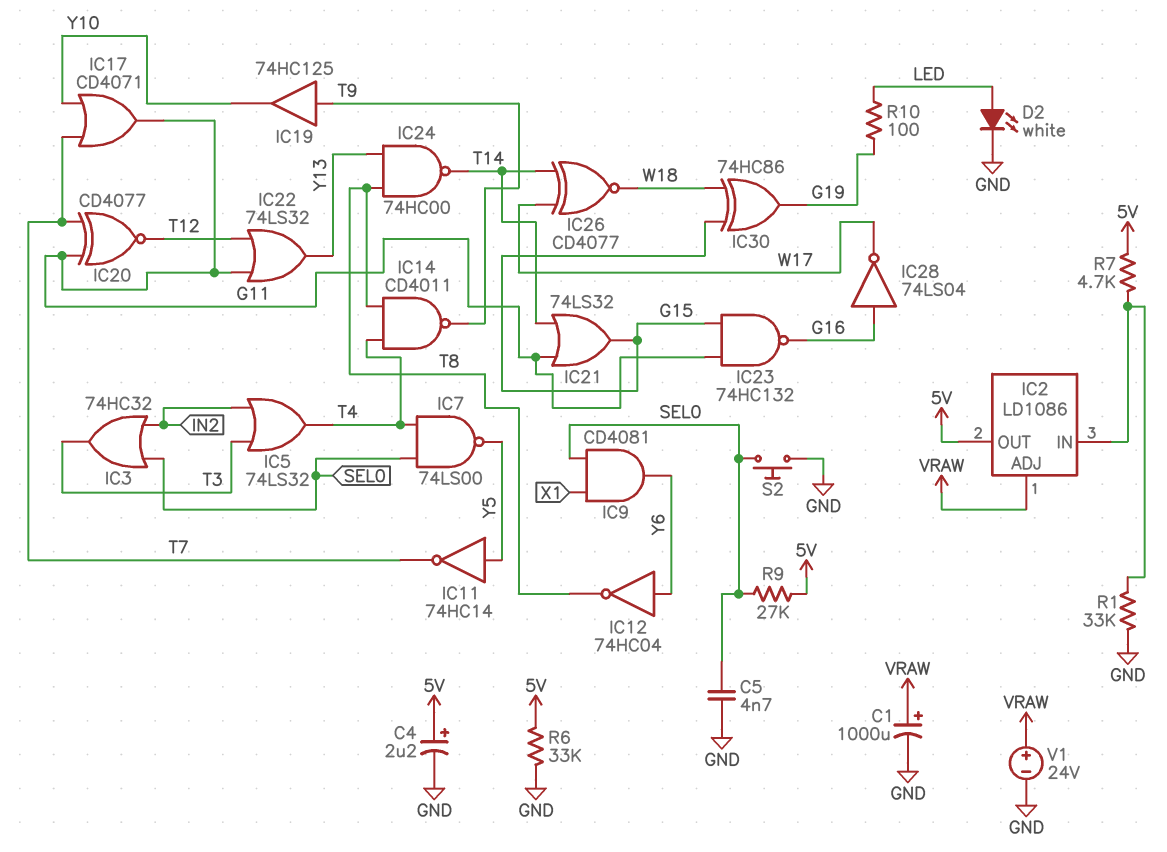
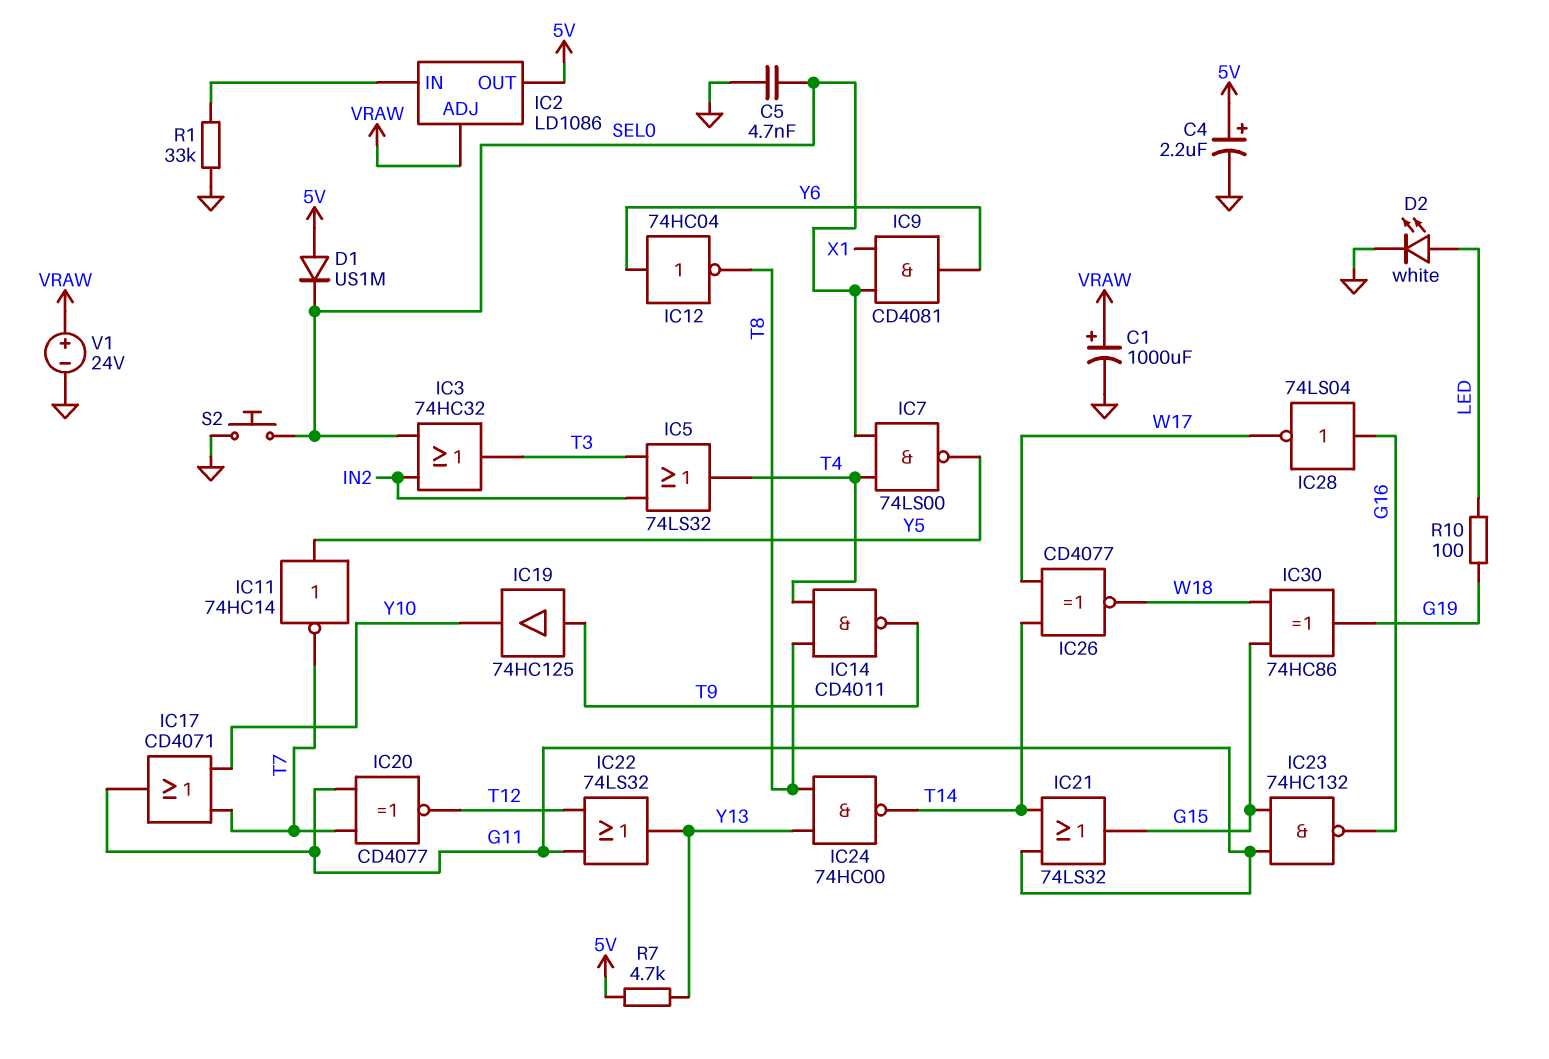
D1: none -> diode US1M (A 5V, K SEL0)
R6: 33k (5V, GND) -> none
R7: 4.7k (5V, IC2/IN) -> 4.7k (5V, Y13)
R9: 27k (5V, SEL0) -> none

